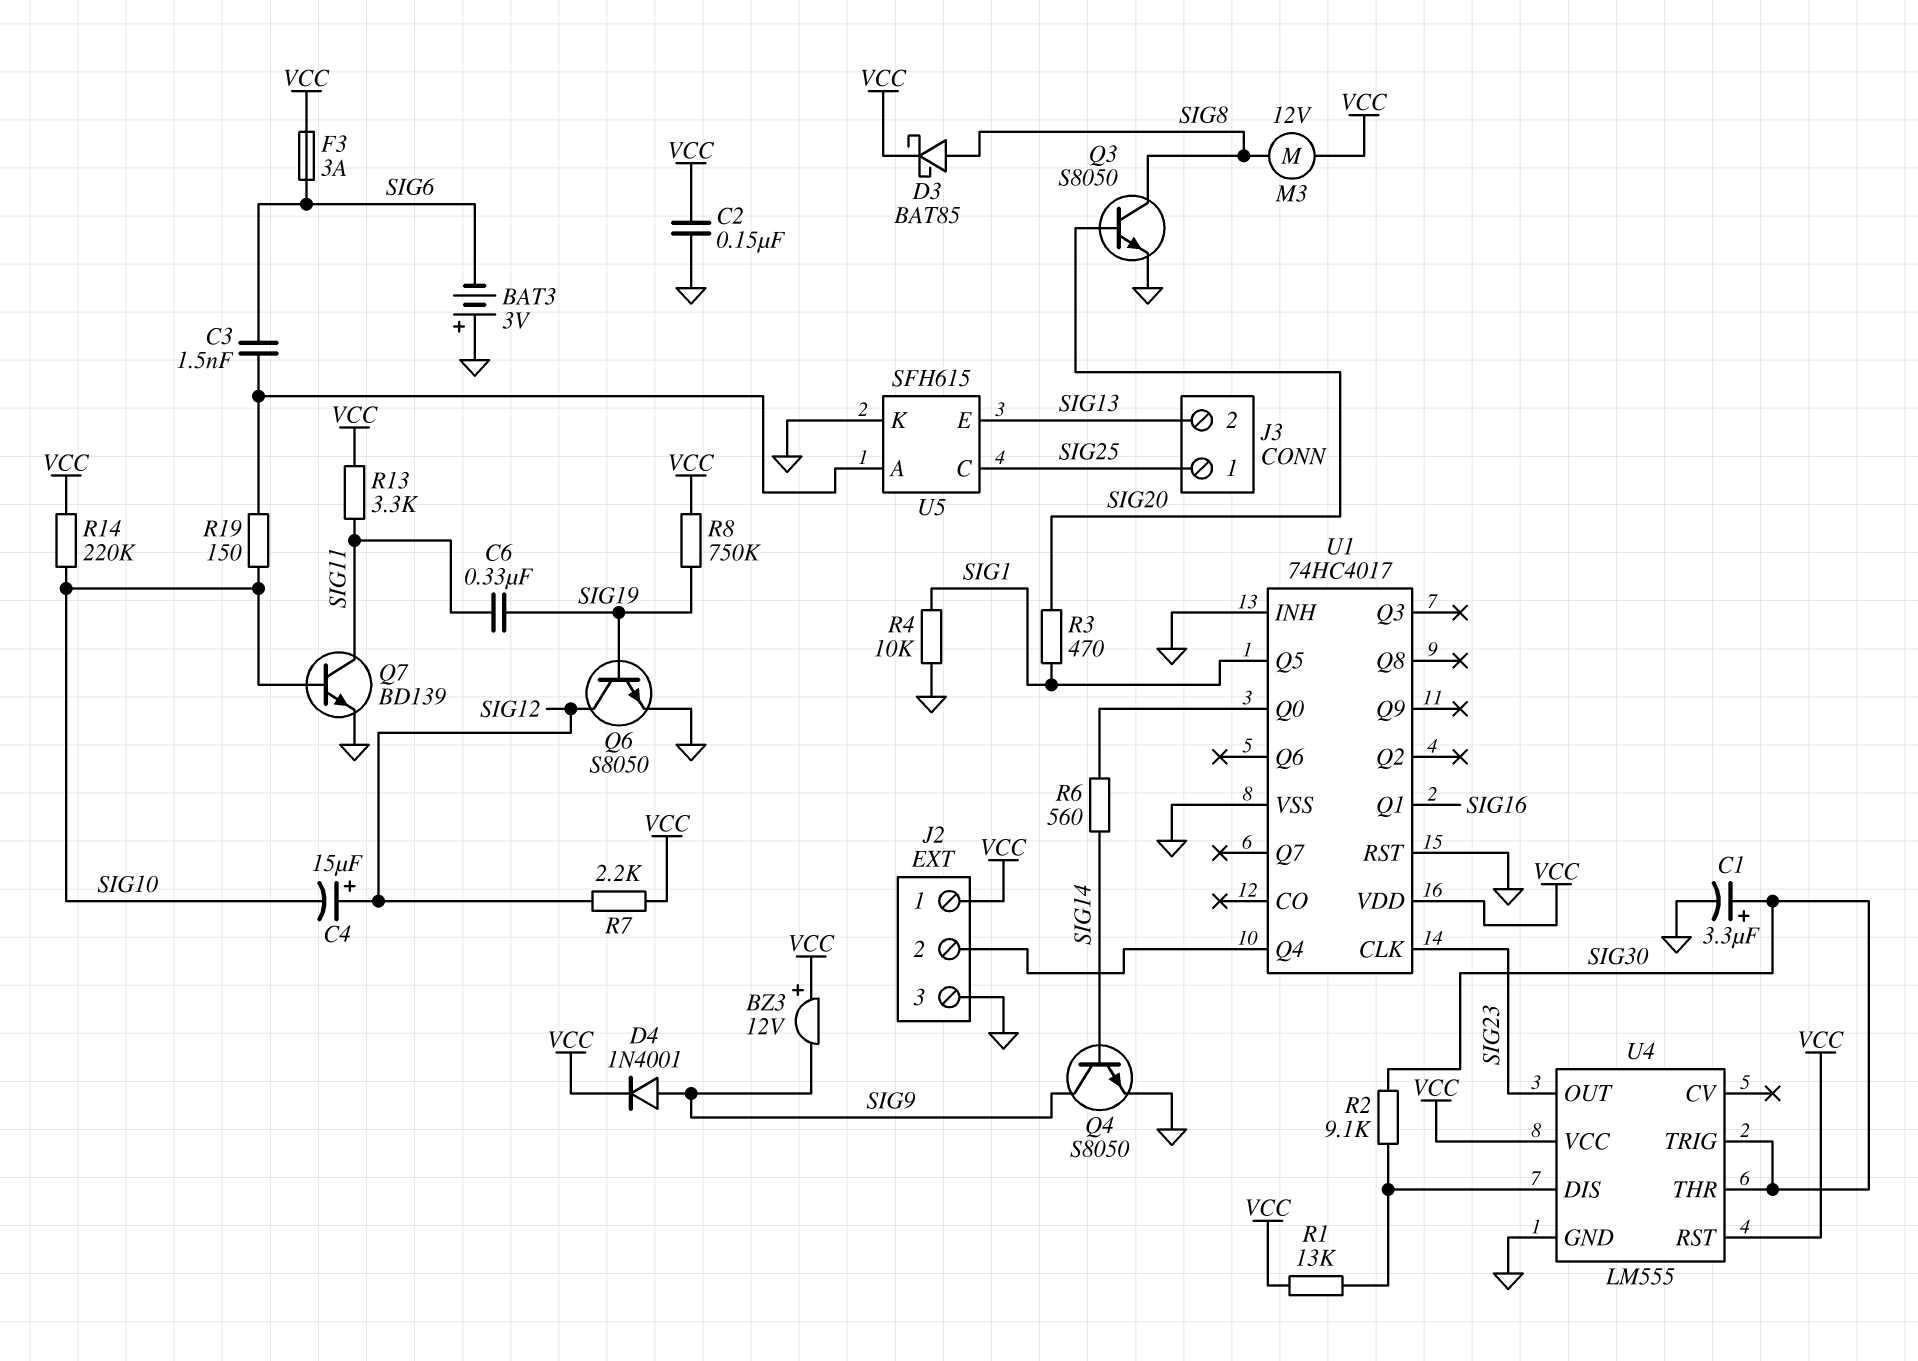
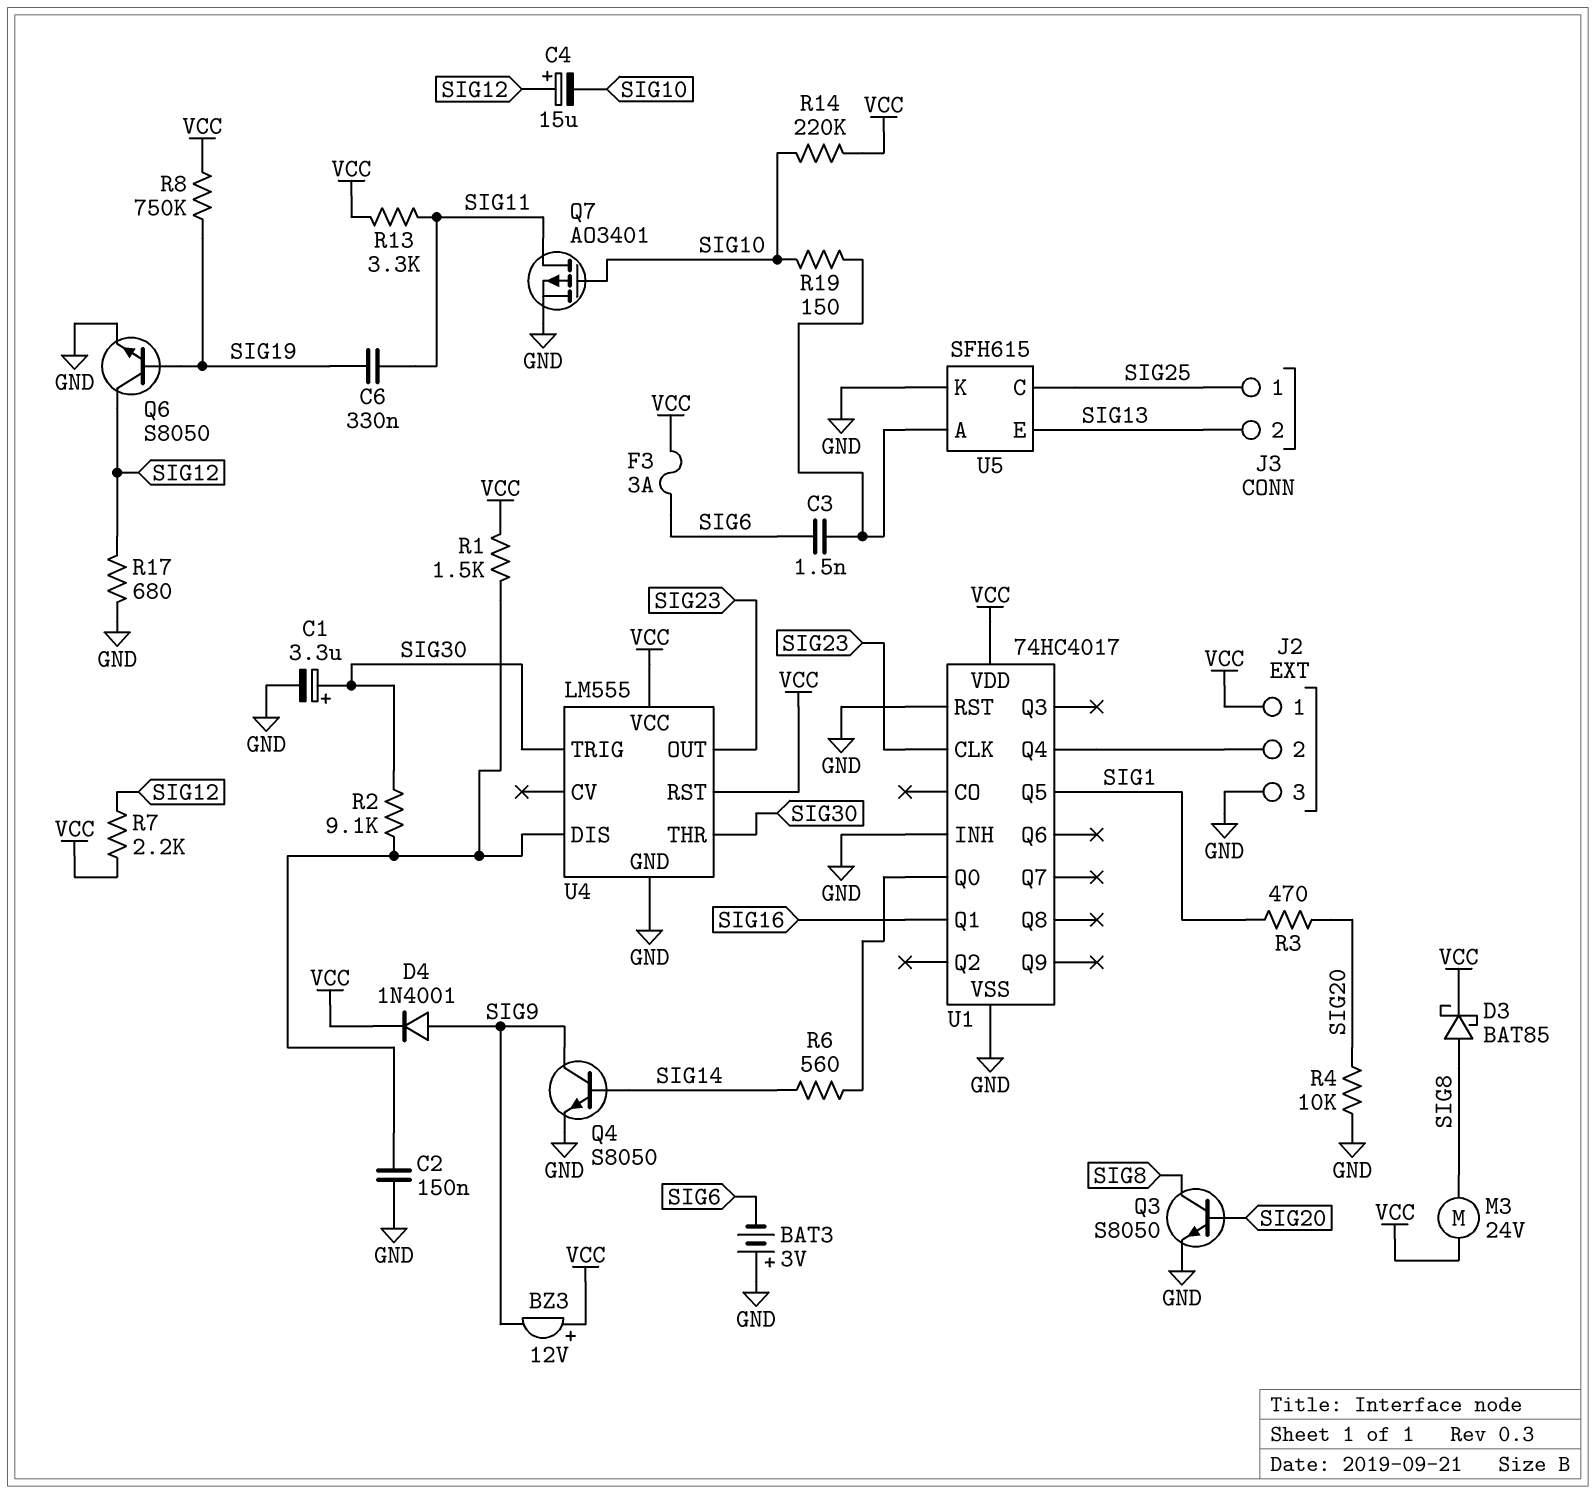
C2: 150nF (GND, VCC) -> 150nF (GND, U4/DIS)
M3: motor 12V (SIG8, VCC) -> motor 24V (SIG8, VCC)
Q7: NPN BD139 (B SIG10, C SIG11, E GND) -> PMOS AO3401 (G SIG10, D SIG11, S GND)
R1: 13k (U4/DIS, VCC) -> 1.5k (U4/DIS, VCC)
R4: 10k (GND, SIG1) -> 10k (GND, SIG20)
R17: none -> 680 (GND, SIG12)

